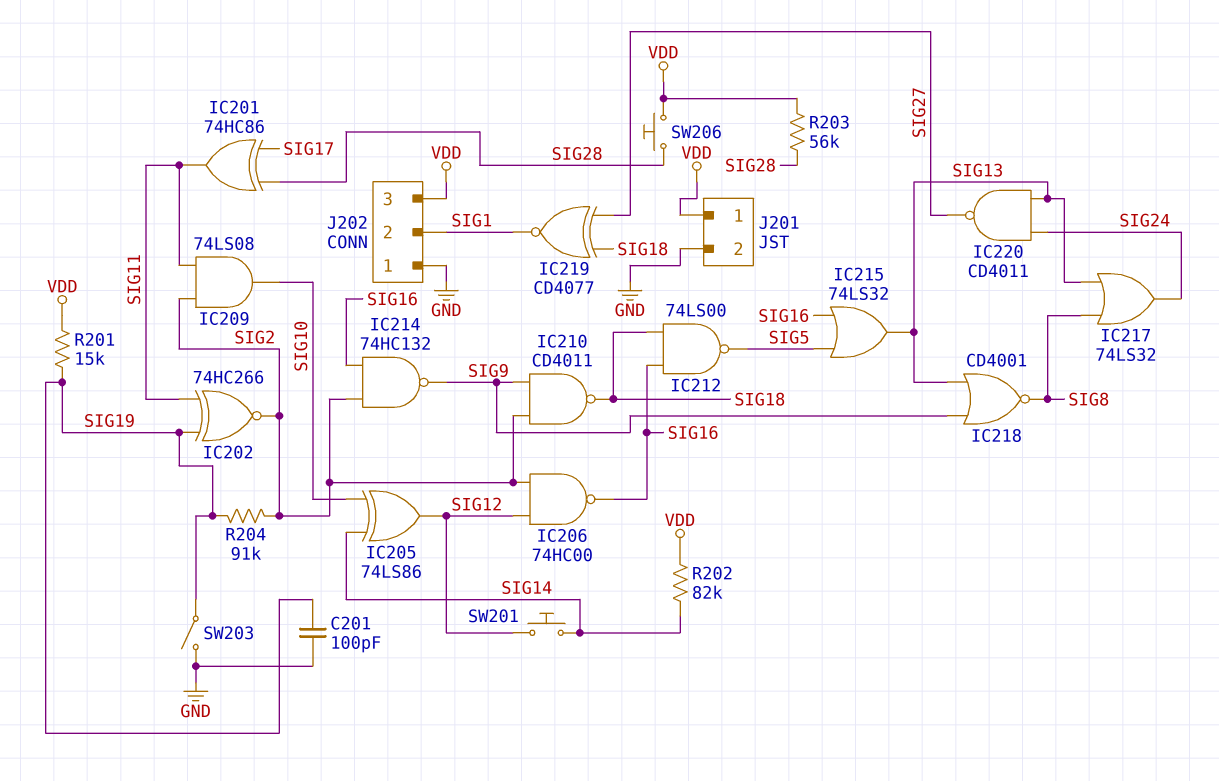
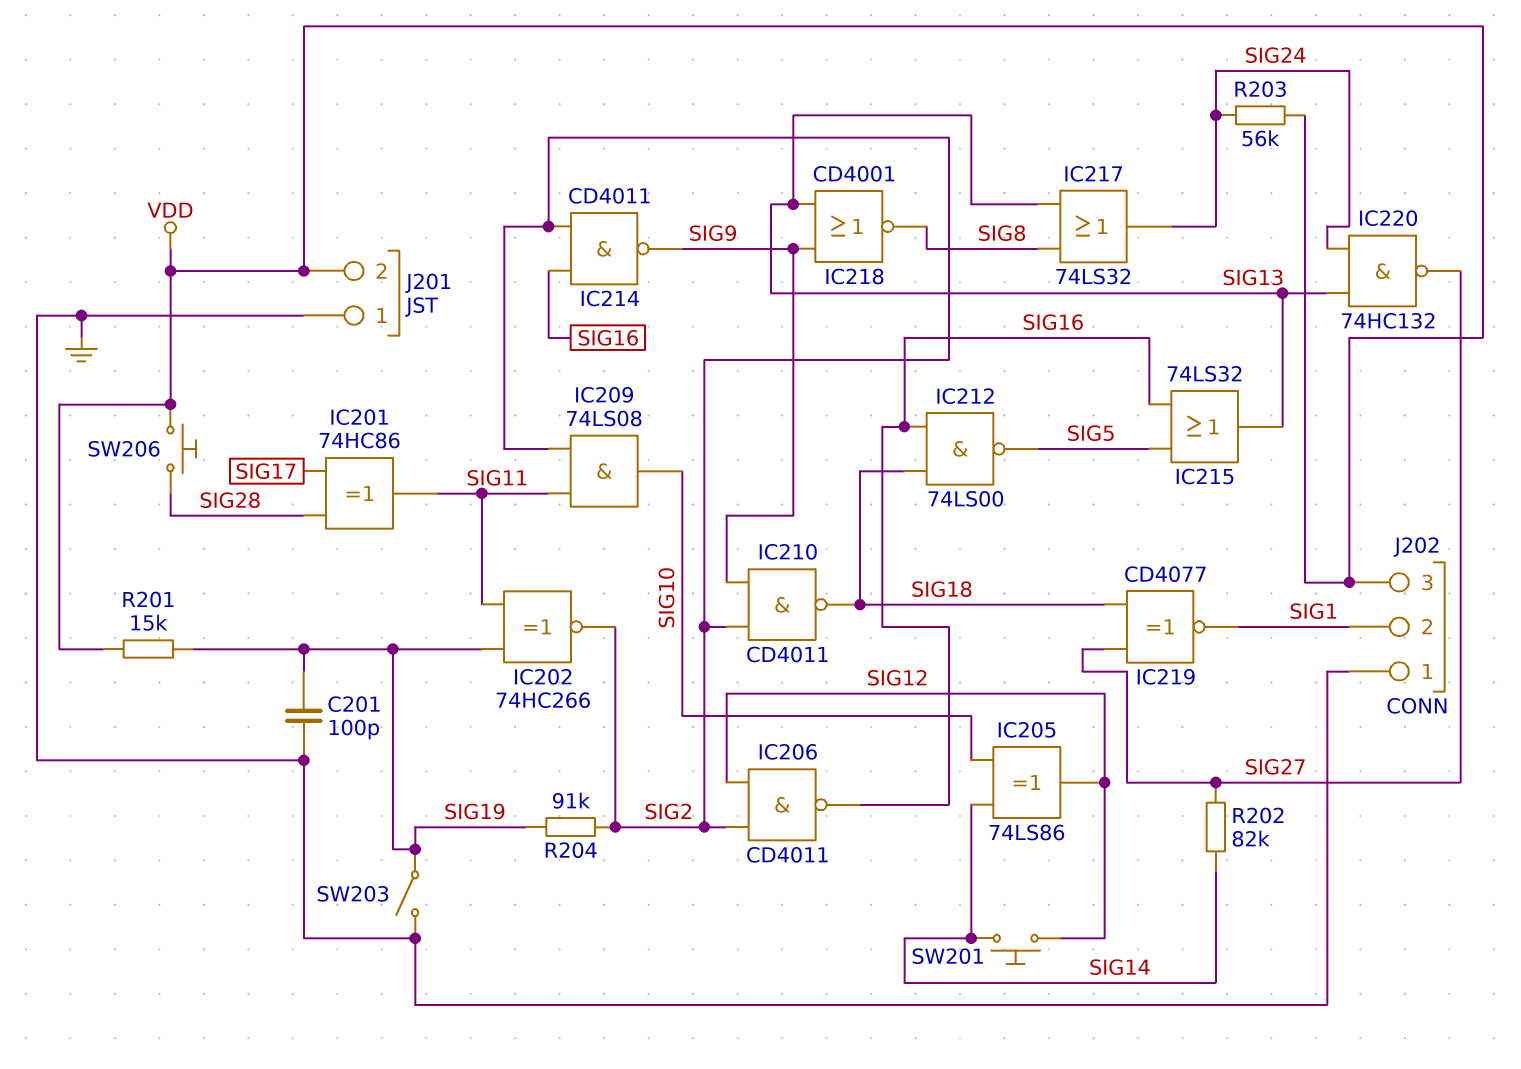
IC206: NAND 74HC00 (in SIG2, in SIG12, out SIG16) -> NAND CD4011 (in SIG2, in SIG12, out SIG16)
IC214: NAND 74HC132 (in SIG2, in SIG16, out SIG9) -> NAND CD4011 (in SIG2, in SIG16, out SIG9)
IC220: NAND CD4011 (in SIG13, in SIG24, out SIG27) -> NAND 74HC132 (in SIG13, in SIG24, out SIG27)
J201 pin 1: VDD -> GND
J201 pin 2: GND -> VDD
R202: 82k (SIG14, VDD) -> 82k (SIG14, SIG27)
R203: 56k (SIG28, VDD) -> 56k (SIG24, VDD)

